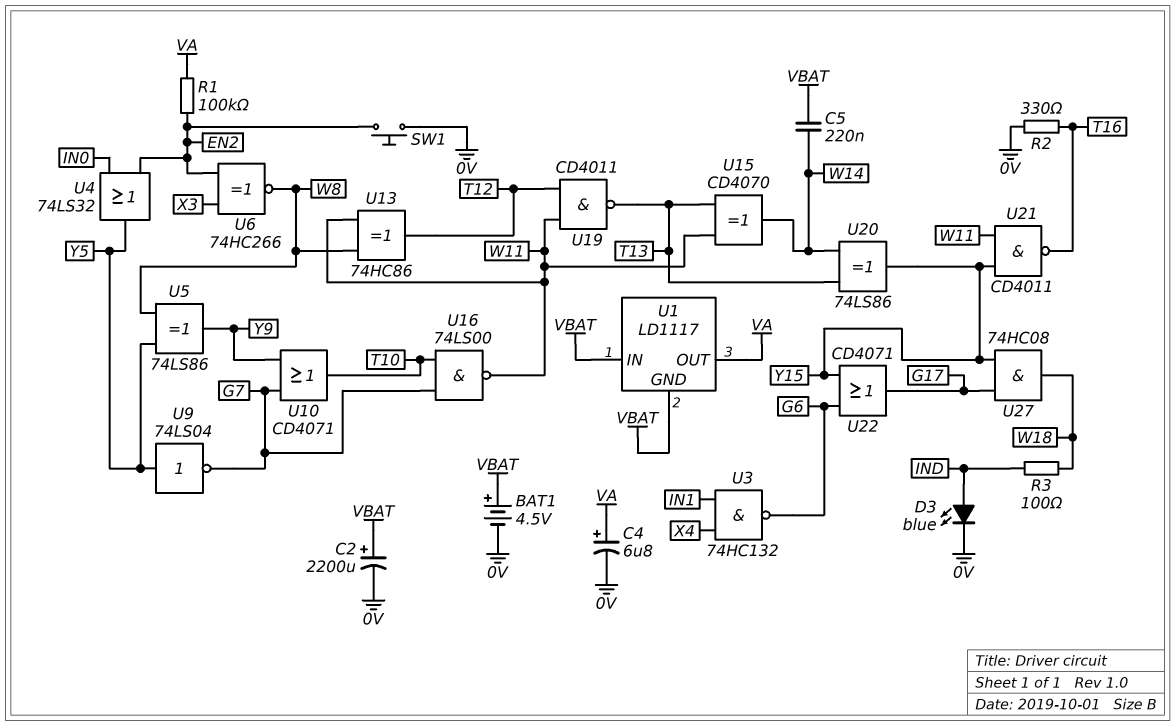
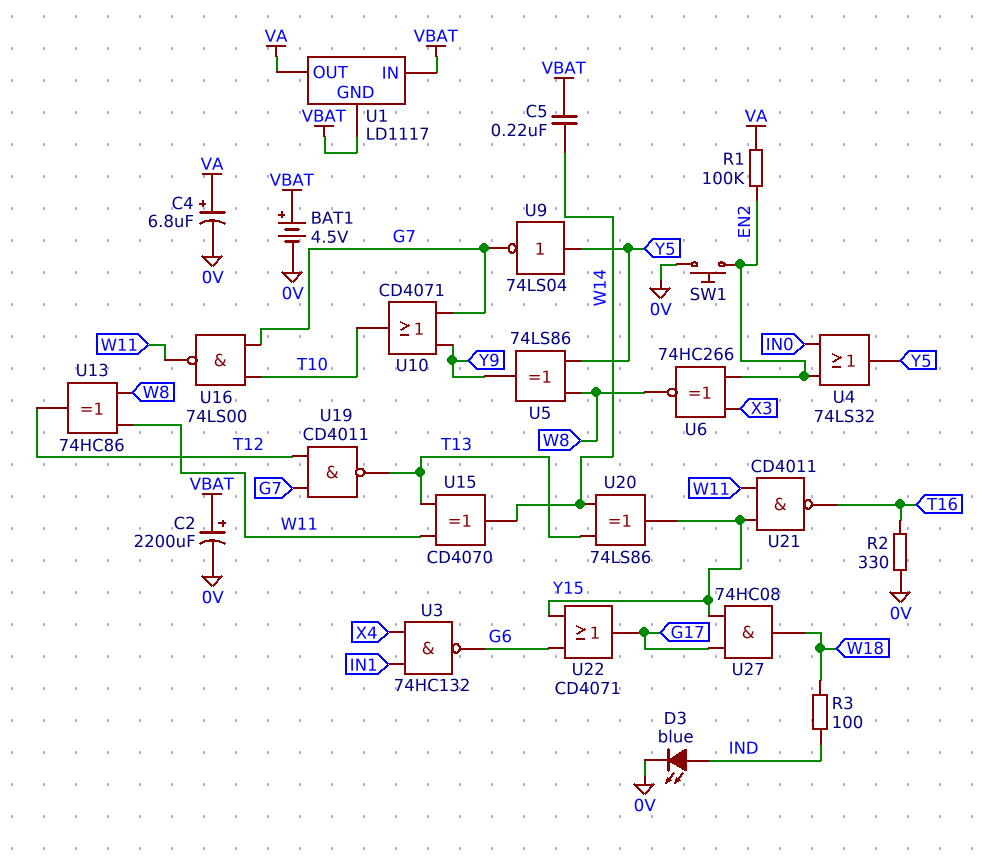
U19: NAND CD4011 (in T12, in W11, out T13) -> NAND CD4011 (in G7, in T12, out T13)

